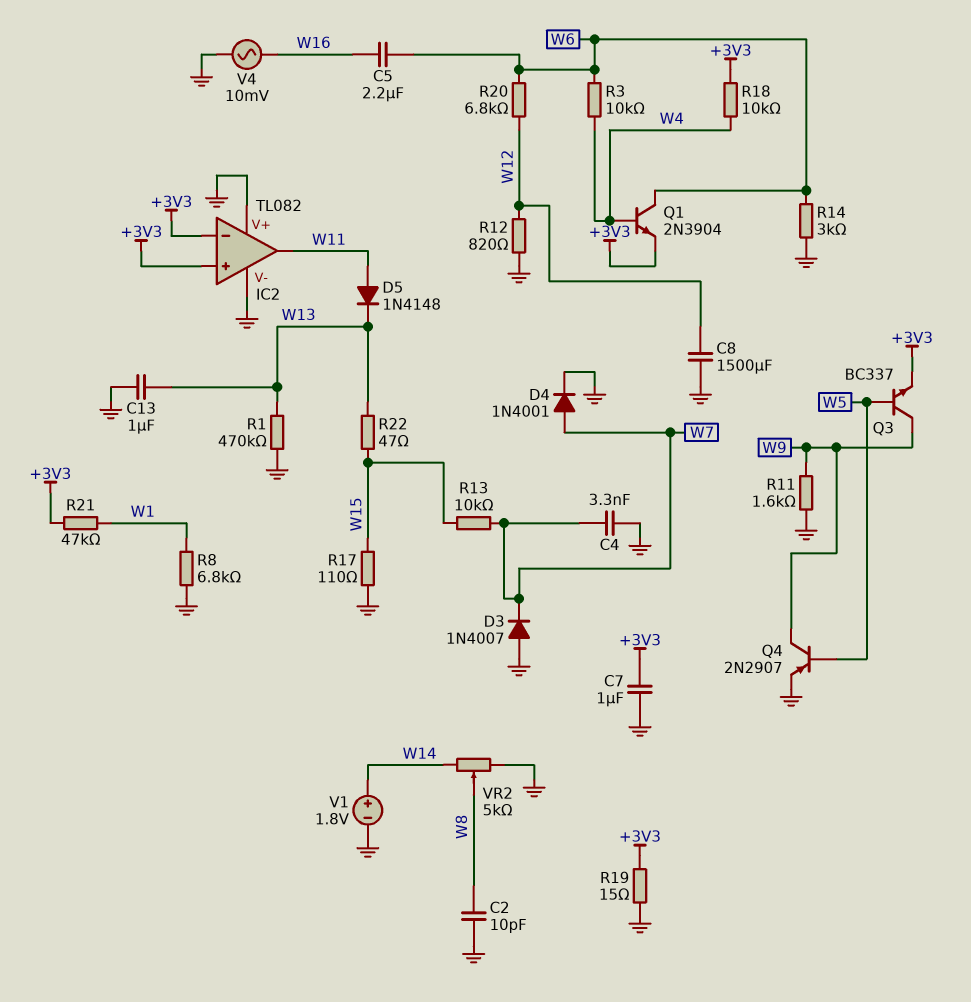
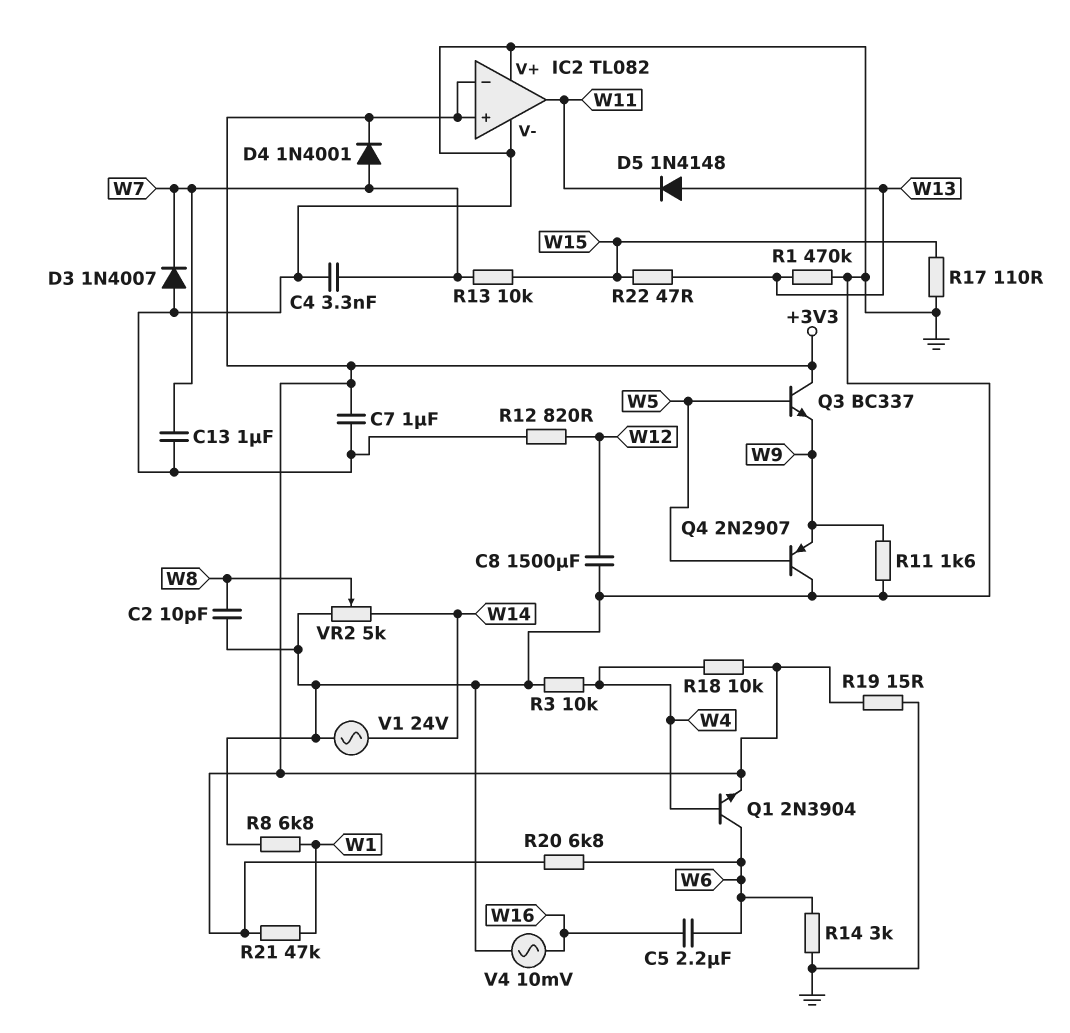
C13: 1uF (GND, W13) -> 1uF (GND, W7)
D4: diode 1N4001 (A W7, K GND) -> diode 1N4001 (A W7, K +3V3)
D5: diode 1N4148 (A W11, K W13) -> diode 1N4148 (A W13, K W11)
Q3: NPN BC337 (B W5, C W9, E +3V3) -> NPN BC337 (B W5, C +3V3, E W9)
Q4: PNP 2N2907 (B W5, C W9, E GND) -> PNP 2N2907 (B W5, C GND, E W9)
R3: 10k (W4, W6) -> 10k (GND, W4)
R20: 6.8k (W6, W12) -> 6.8k (+3V3, W6)
V1: 1.8V (plus W14, minus GND) -> AC 24V (GND, W14)

